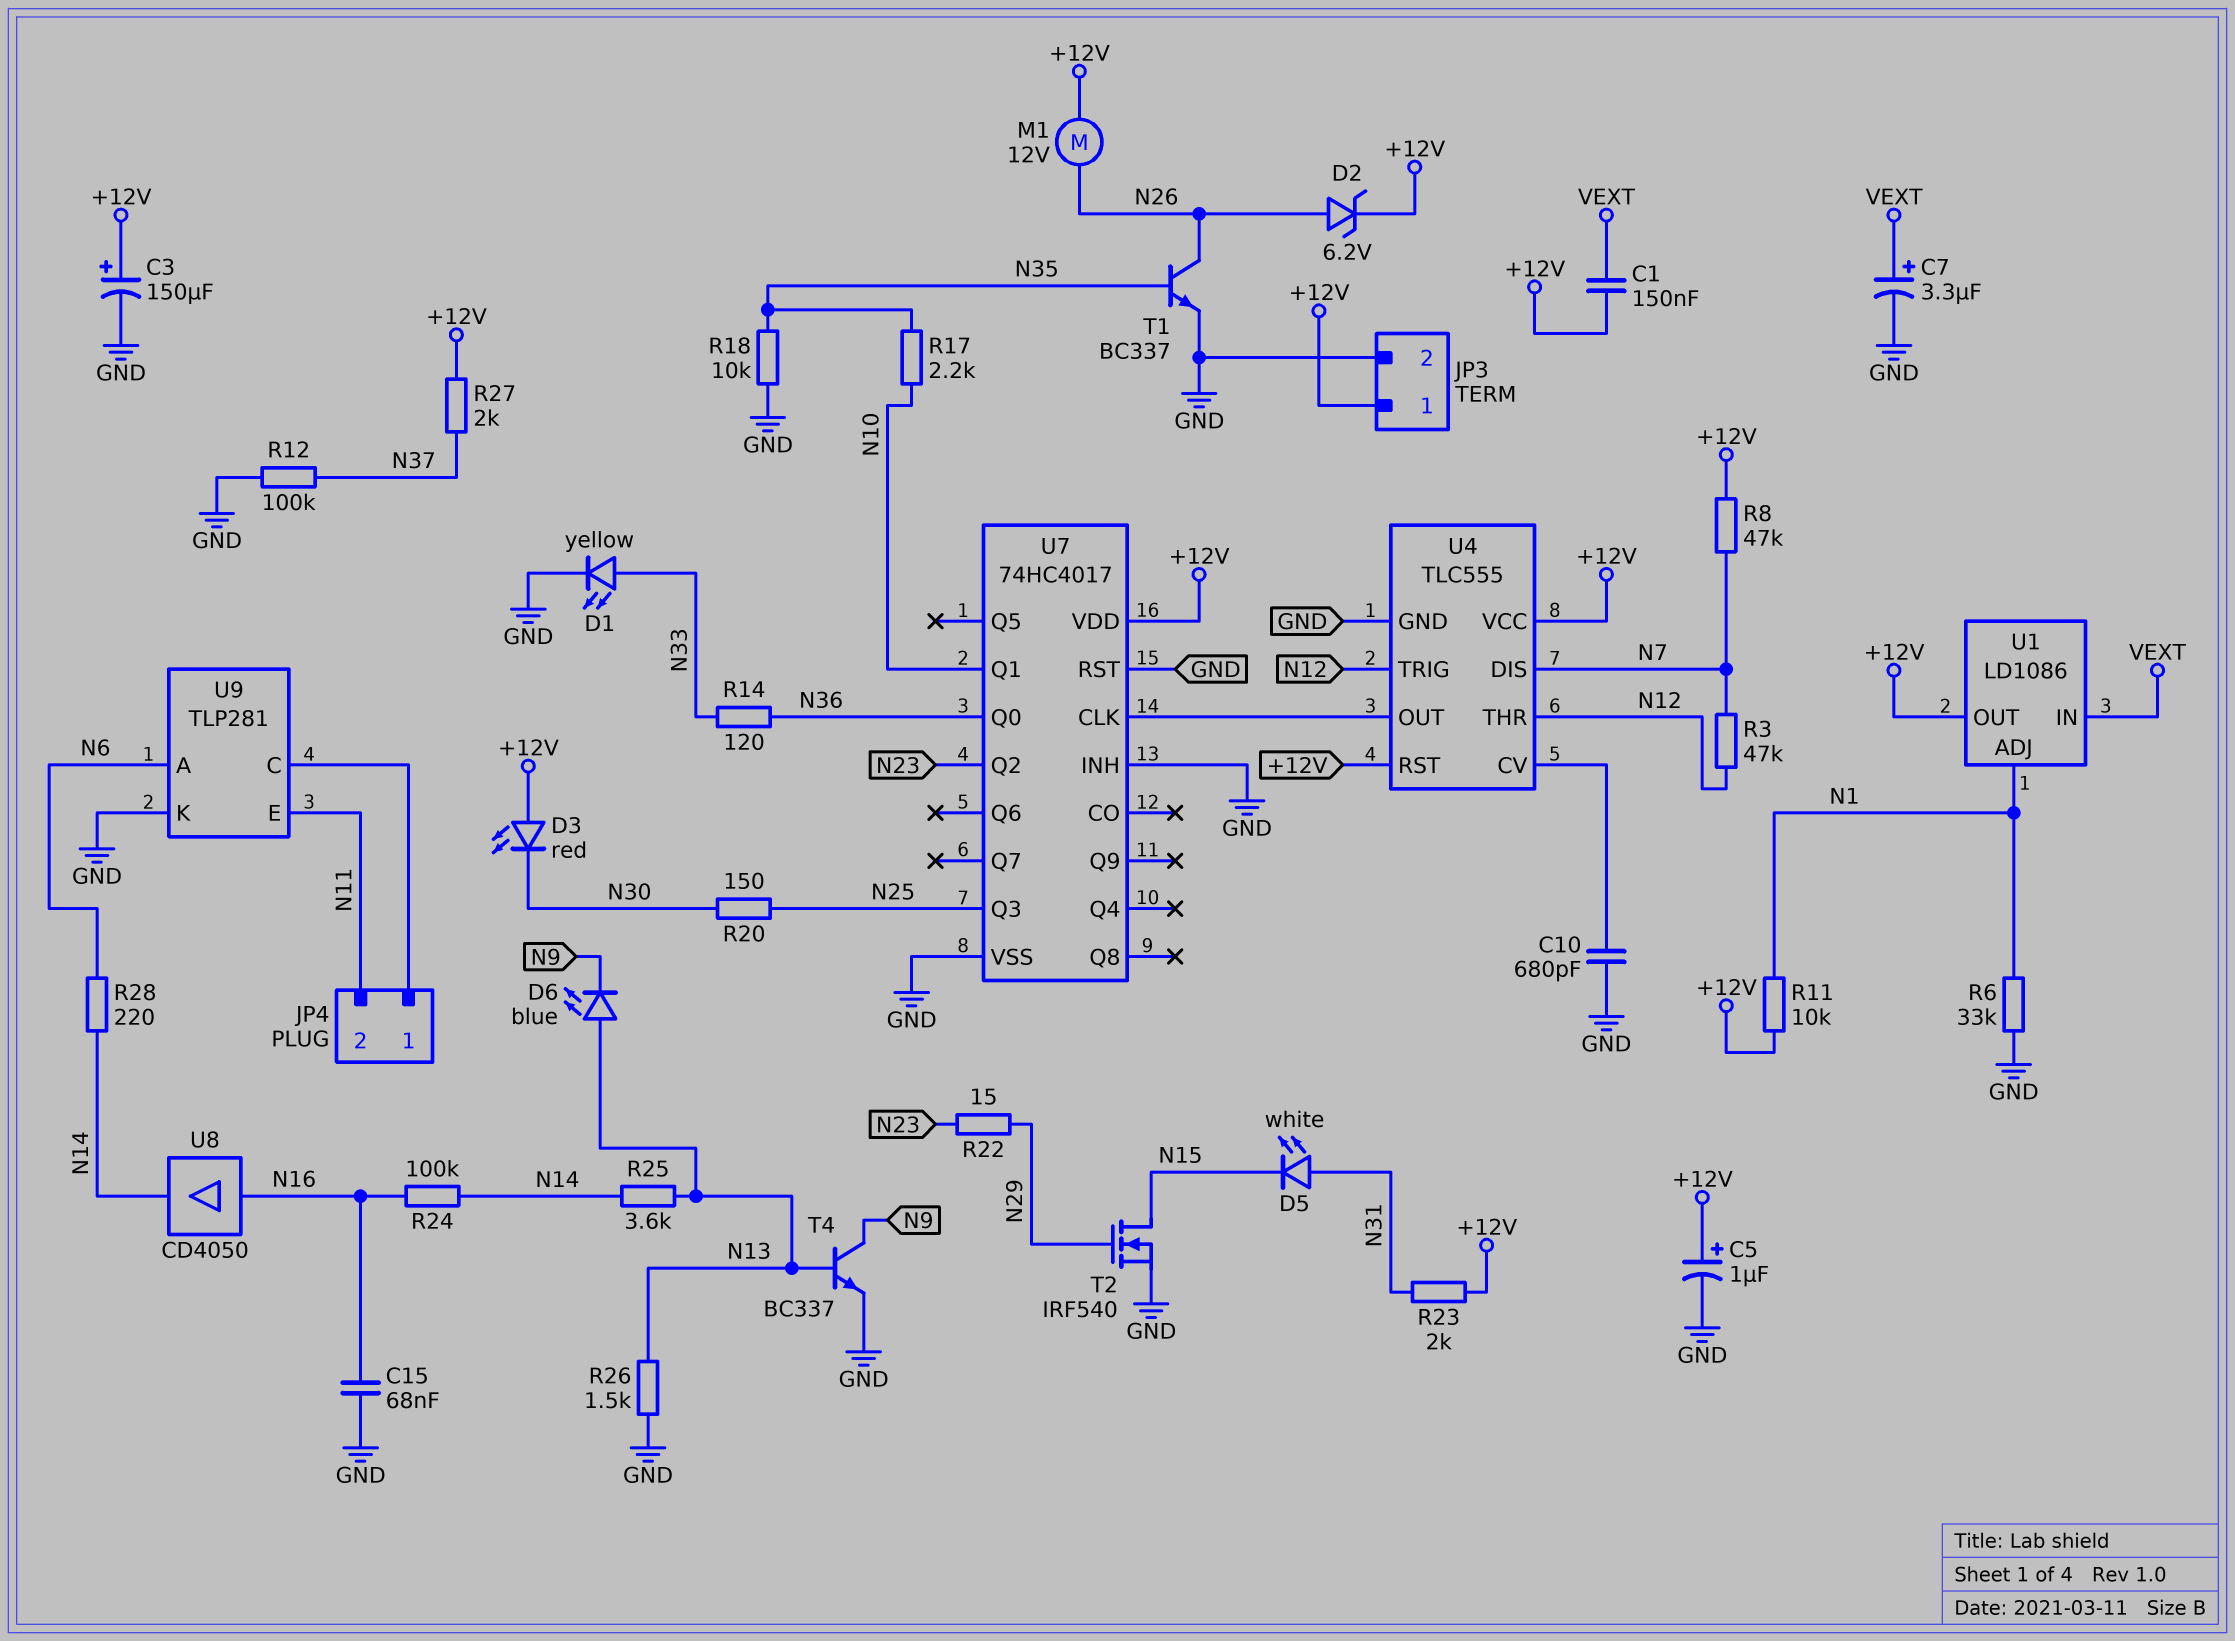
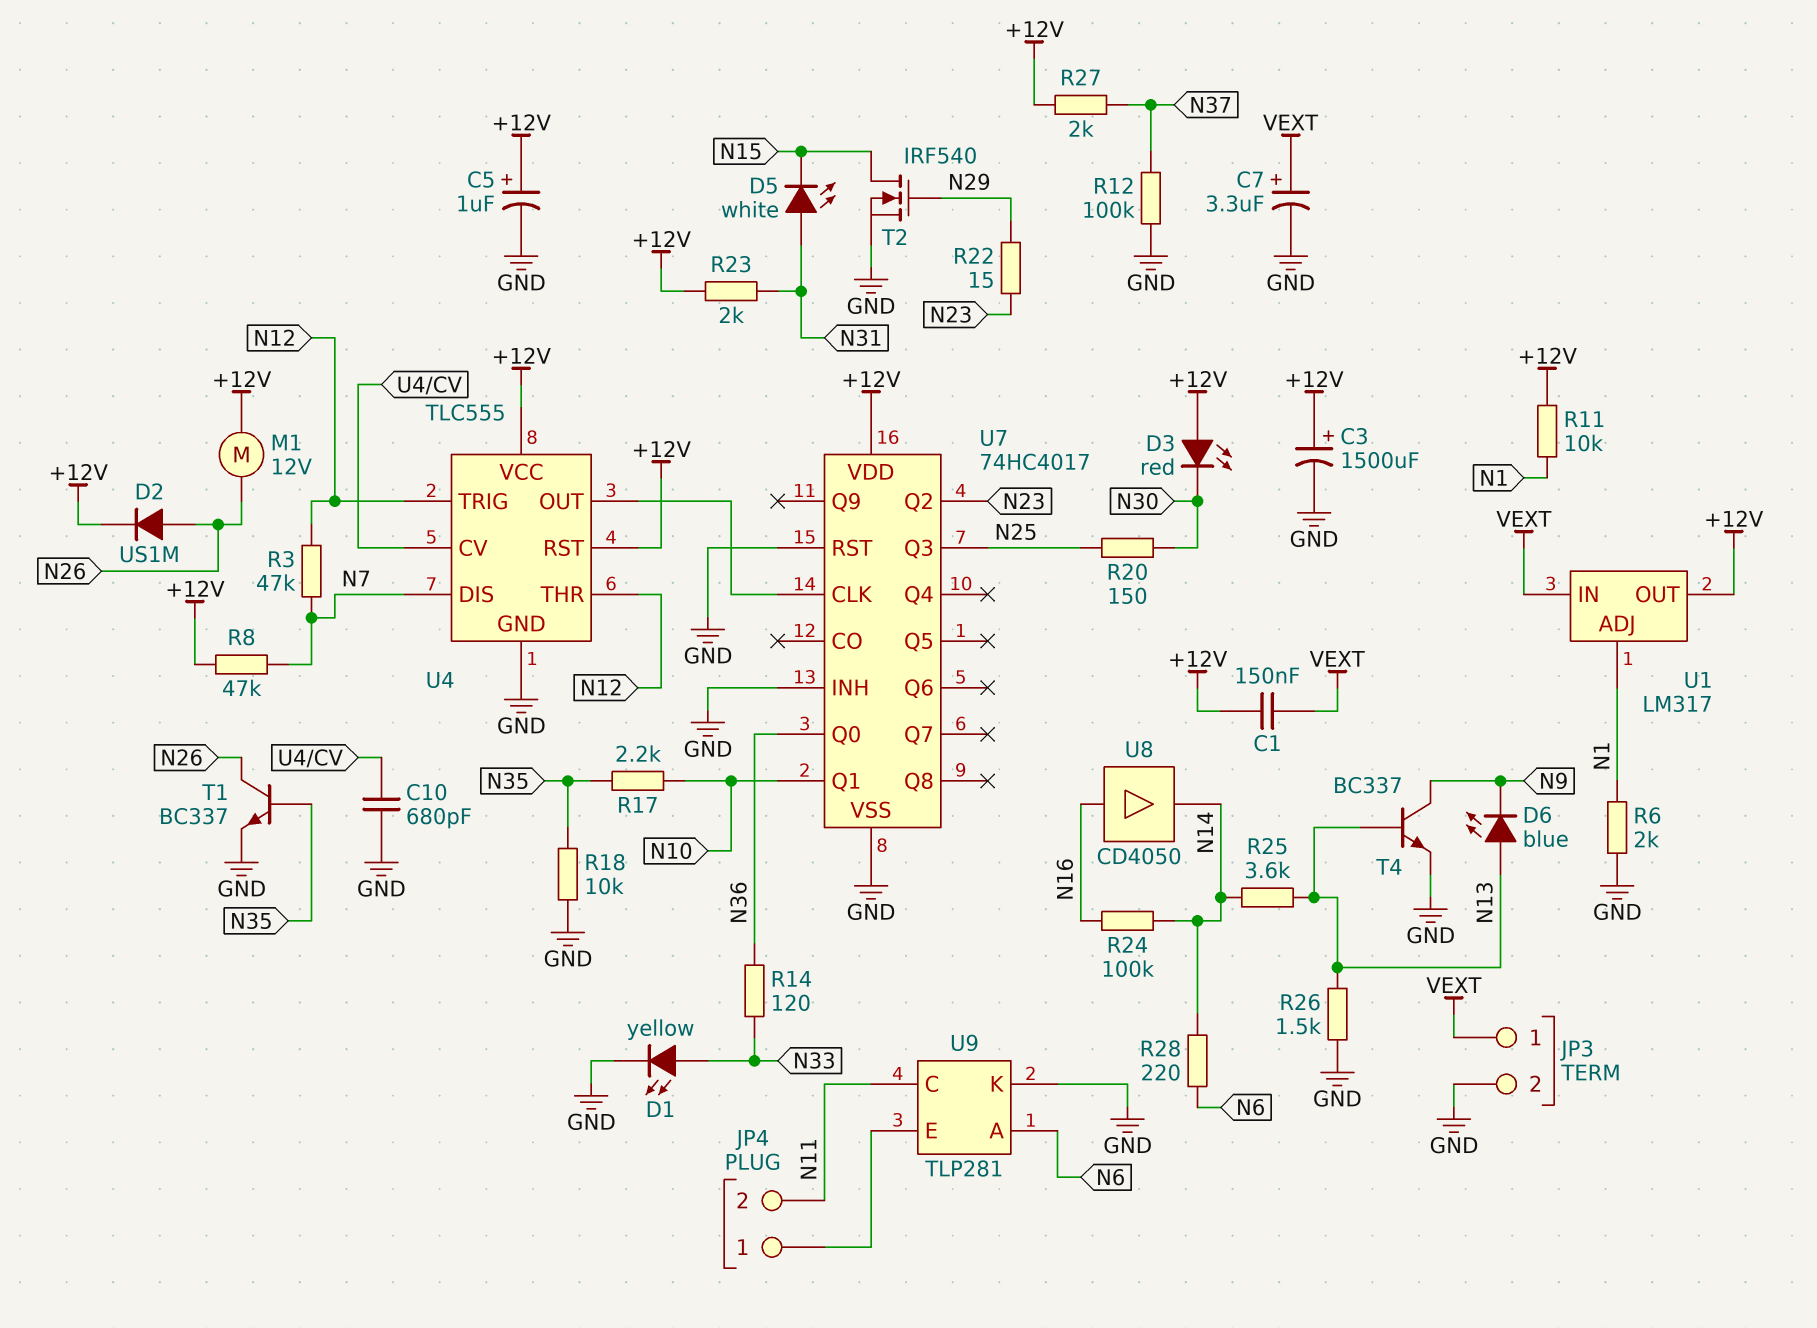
C3: 150uF (plus +12V, minus GND) -> 1500uF (plus +12V, minus GND)
C15: 68nF (GND, N16) -> none
D2: zener 6.2V (A N26, K +12V) -> diode US1M (A N26, K +12V)
JP3 pin 1: +12V -> VEXT
R6: 33k (GND, N1) -> 2k (GND, N1)
U1: LD1086 -> LM317
U9 pin C: JP4/1 -> N11
U9 pin E: N11 -> JP4/1

